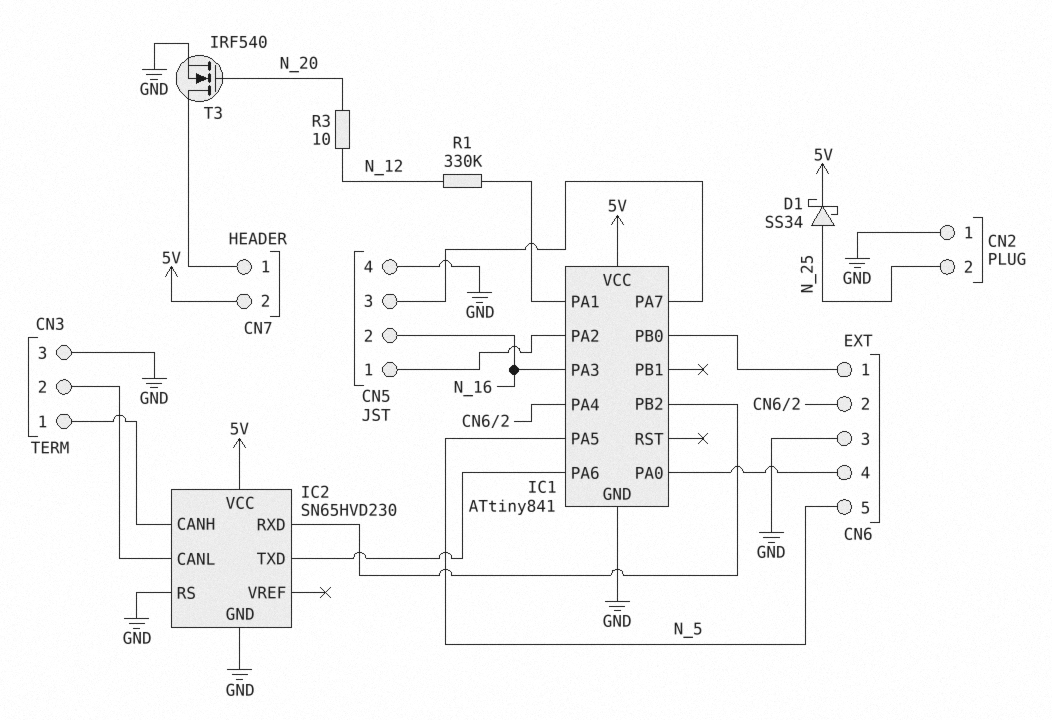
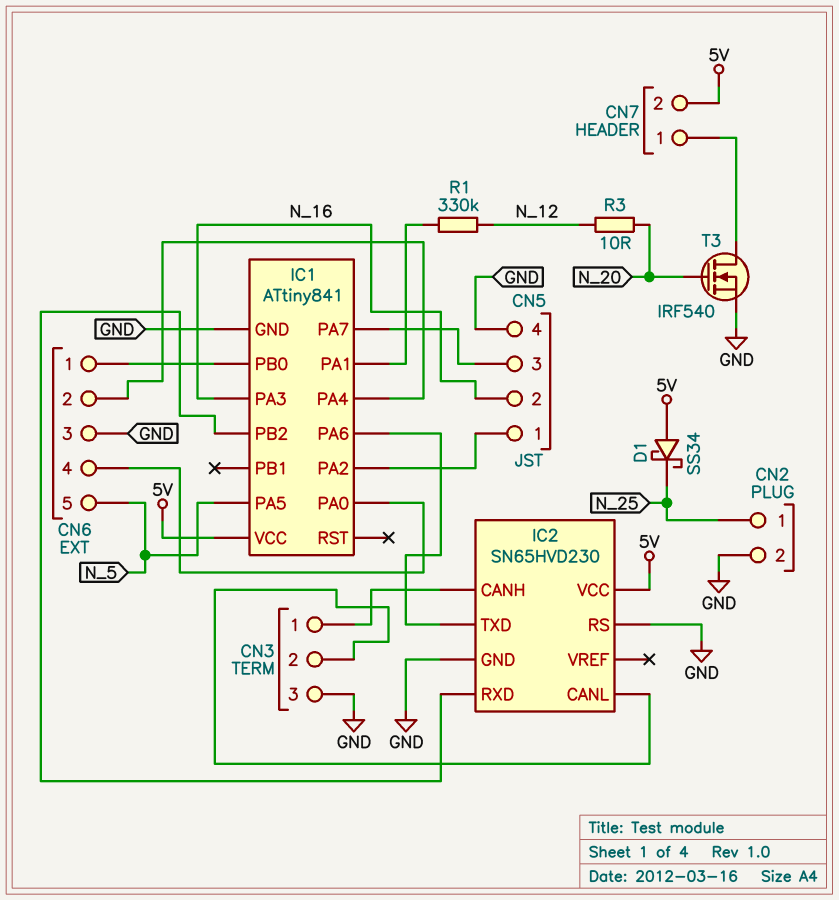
CN2 pin 1: GND -> N_25
CN2 pin 2: N_25 -> GND
D1: schottky SS34 (A N_25, K 5V) -> schottky SS34 (A 5V, K N_25)

